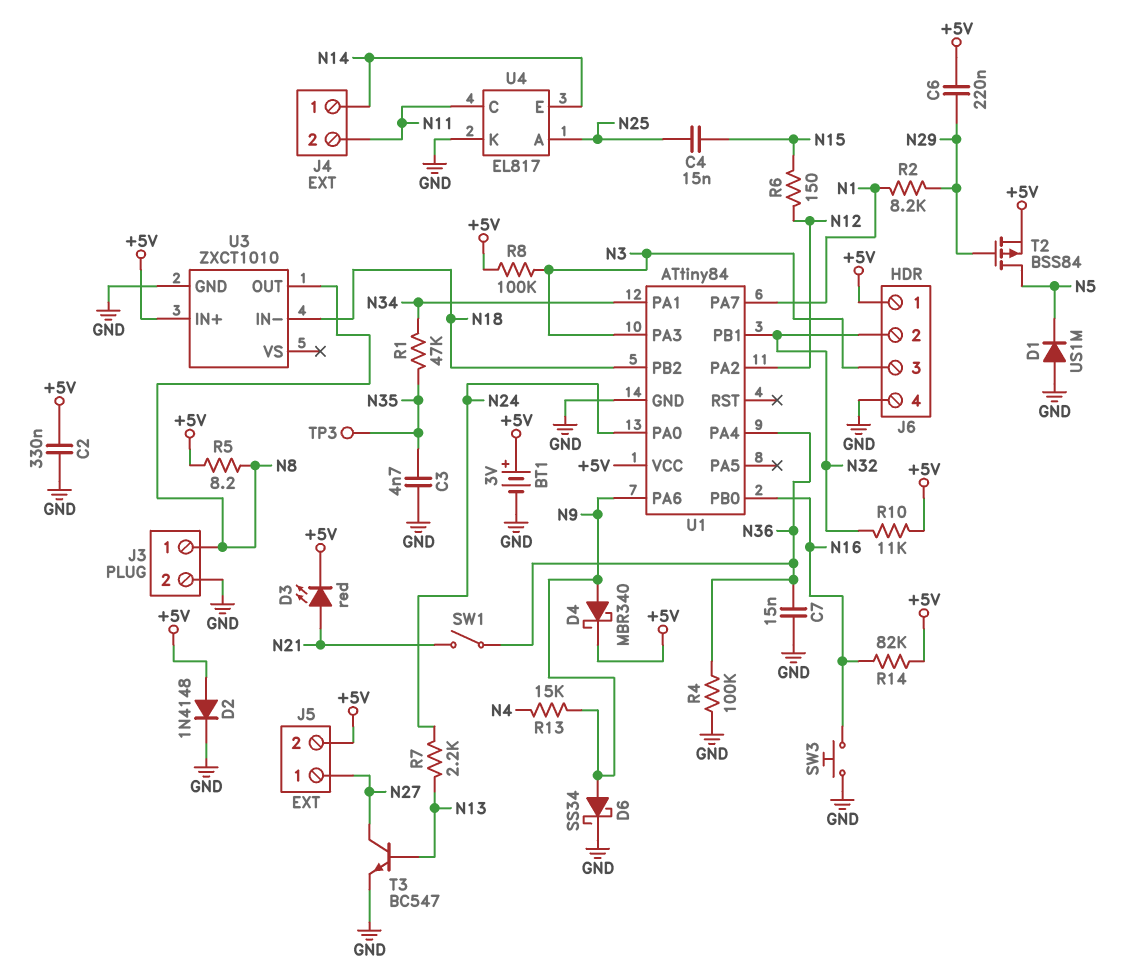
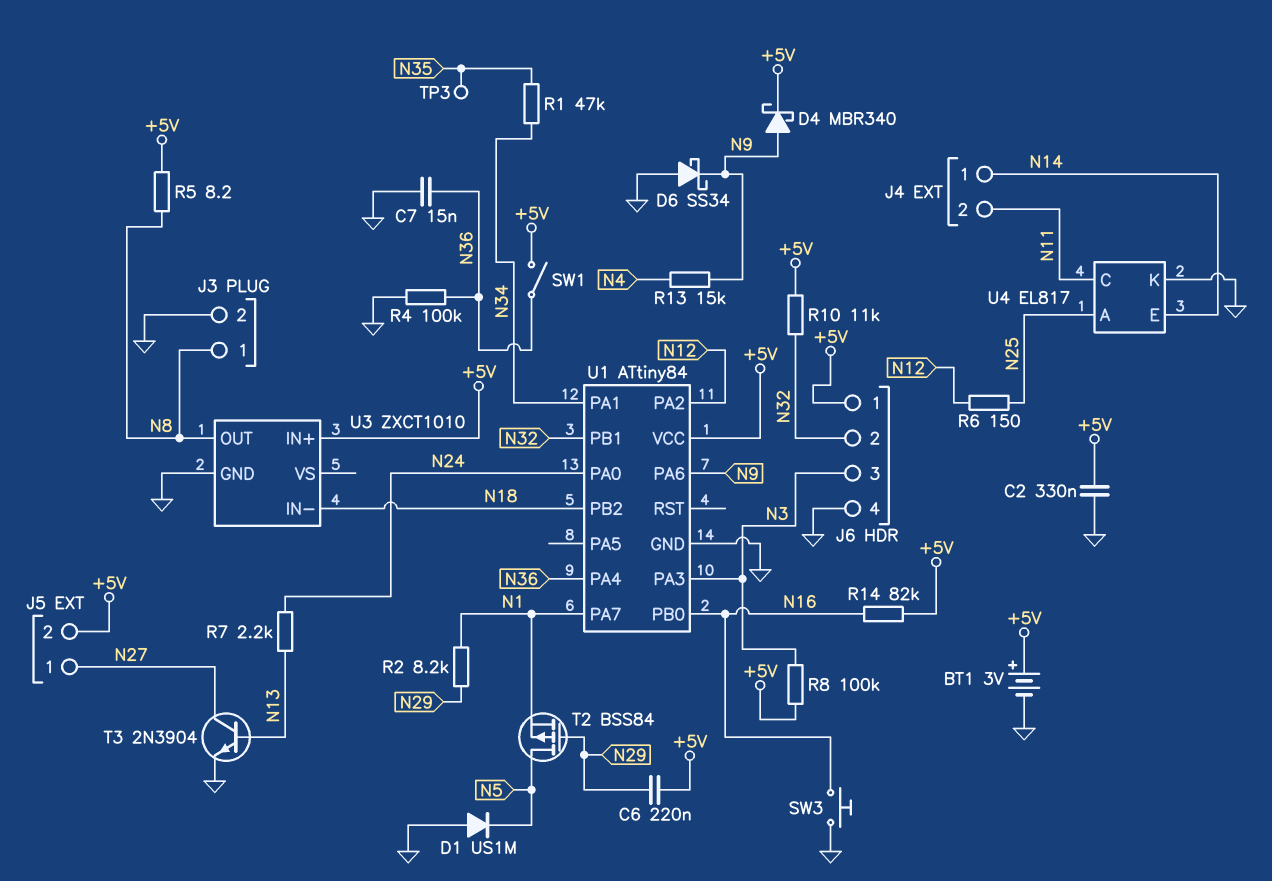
C3: 4.7nF (GND, N35) -> none
C4: 15nF (N15, N25) -> none
D2: diode 1N4148 (A +5V, K GND) -> none
D3: LED red (A N21, K +5V) -> none
D6: schottky SS34 (A N9, K GND) -> schottky SS34 (A GND, K N9)
R6: 150 (N12, N15) -> 150 (N12, N25)
SW1: switch (N21, N36) -> switch (+5V, N36)
T2: PMOS BSS84 (G N29, D N5, S +5V) -> PMOS BSS84 (G N29, D N5, S N1)
T3: NPN BC547 (B N13, C N27, E GND) -> NPN 2N3904 (B N13, C N27, E GND)

